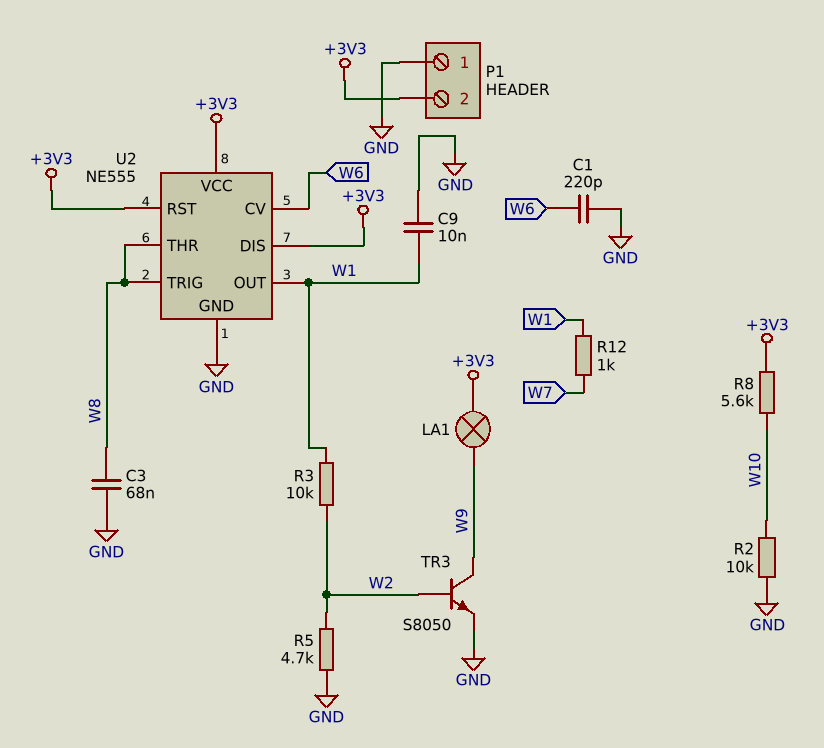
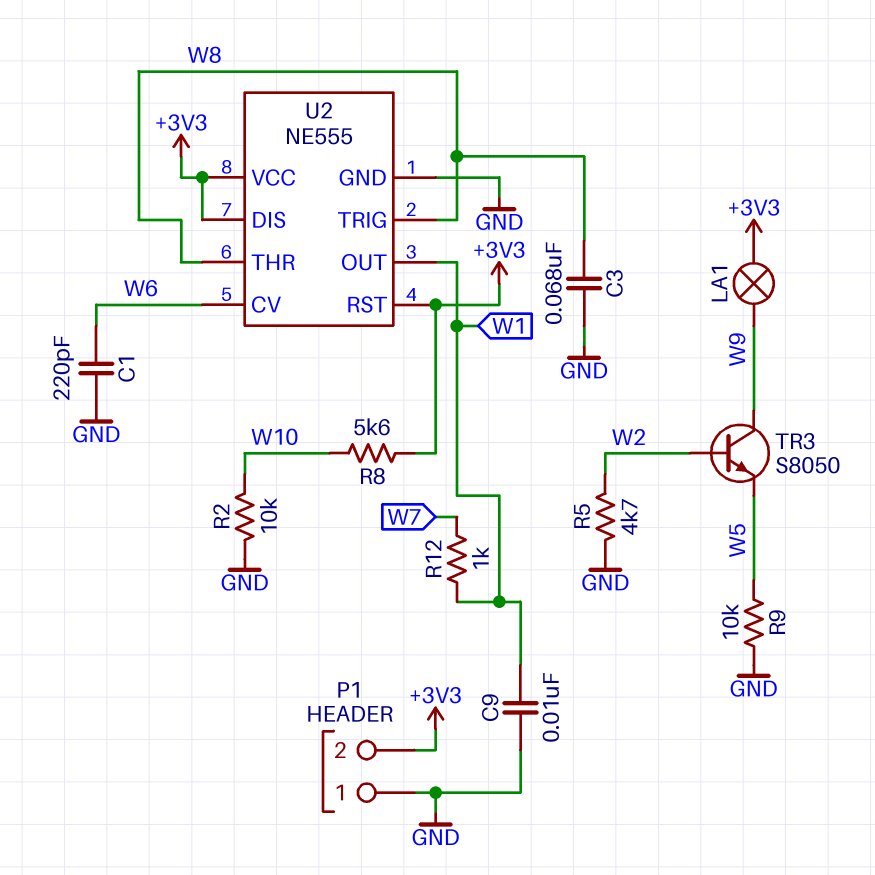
R3: 10k (W1, W2) -> none
R9: none -> 10k (GND, W5)
TR3: NPN S8050 (B W2, C W9, E GND) -> NPN S8050 (B W2, C W9, E W5)

